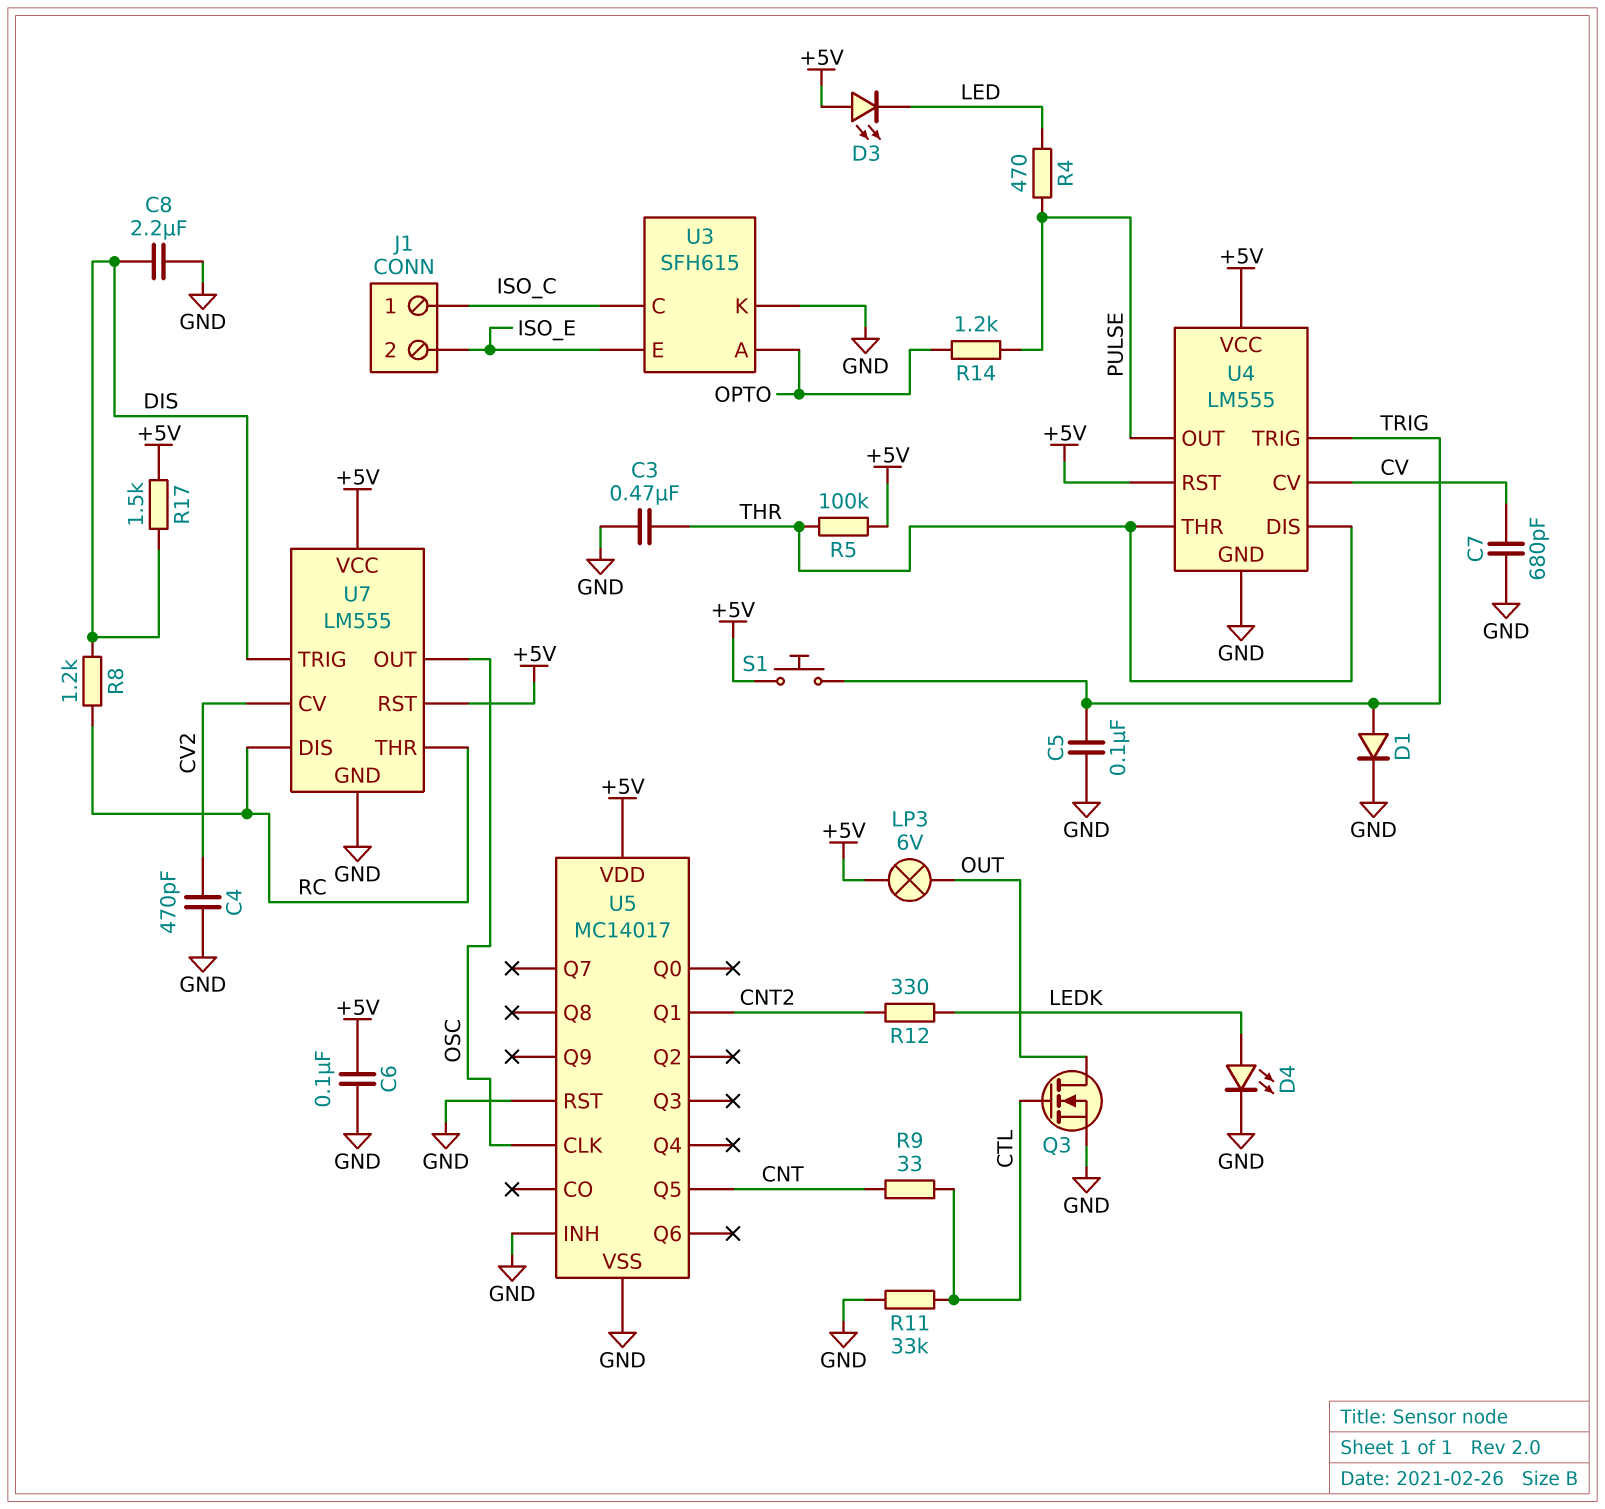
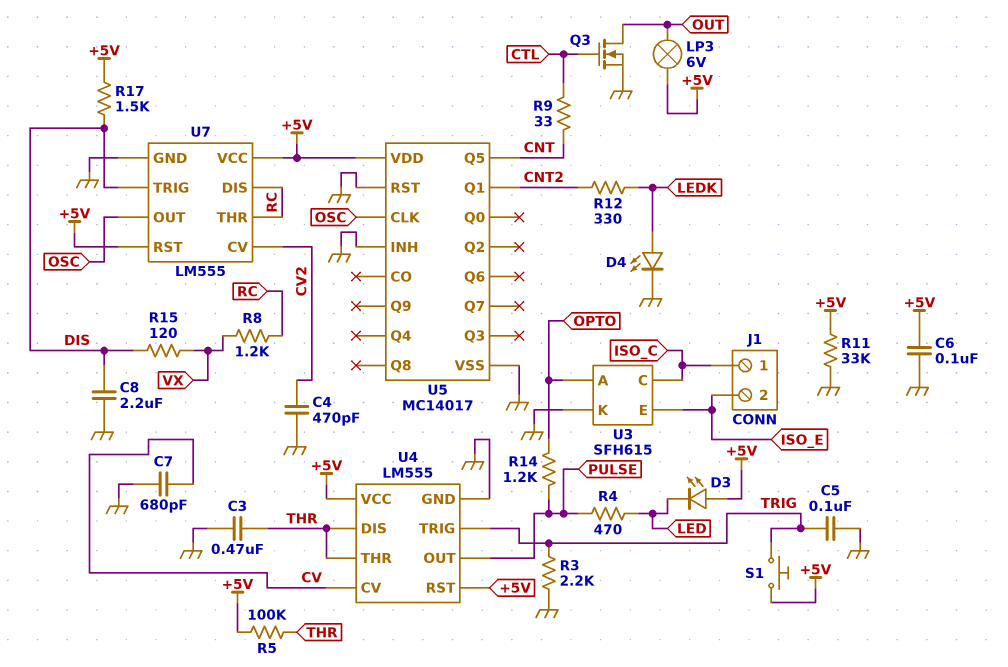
D1: diode (A TRIG, K GND) -> none
R3: none -> 2.2k (GND, TRIG)
R8: 1.2k (DIS, RC) -> 1.2k (RC, VX)
R11: 33k (CTL, GND) -> 33k (+5V, GND)
R15: none -> 120 (DIS, VX)

